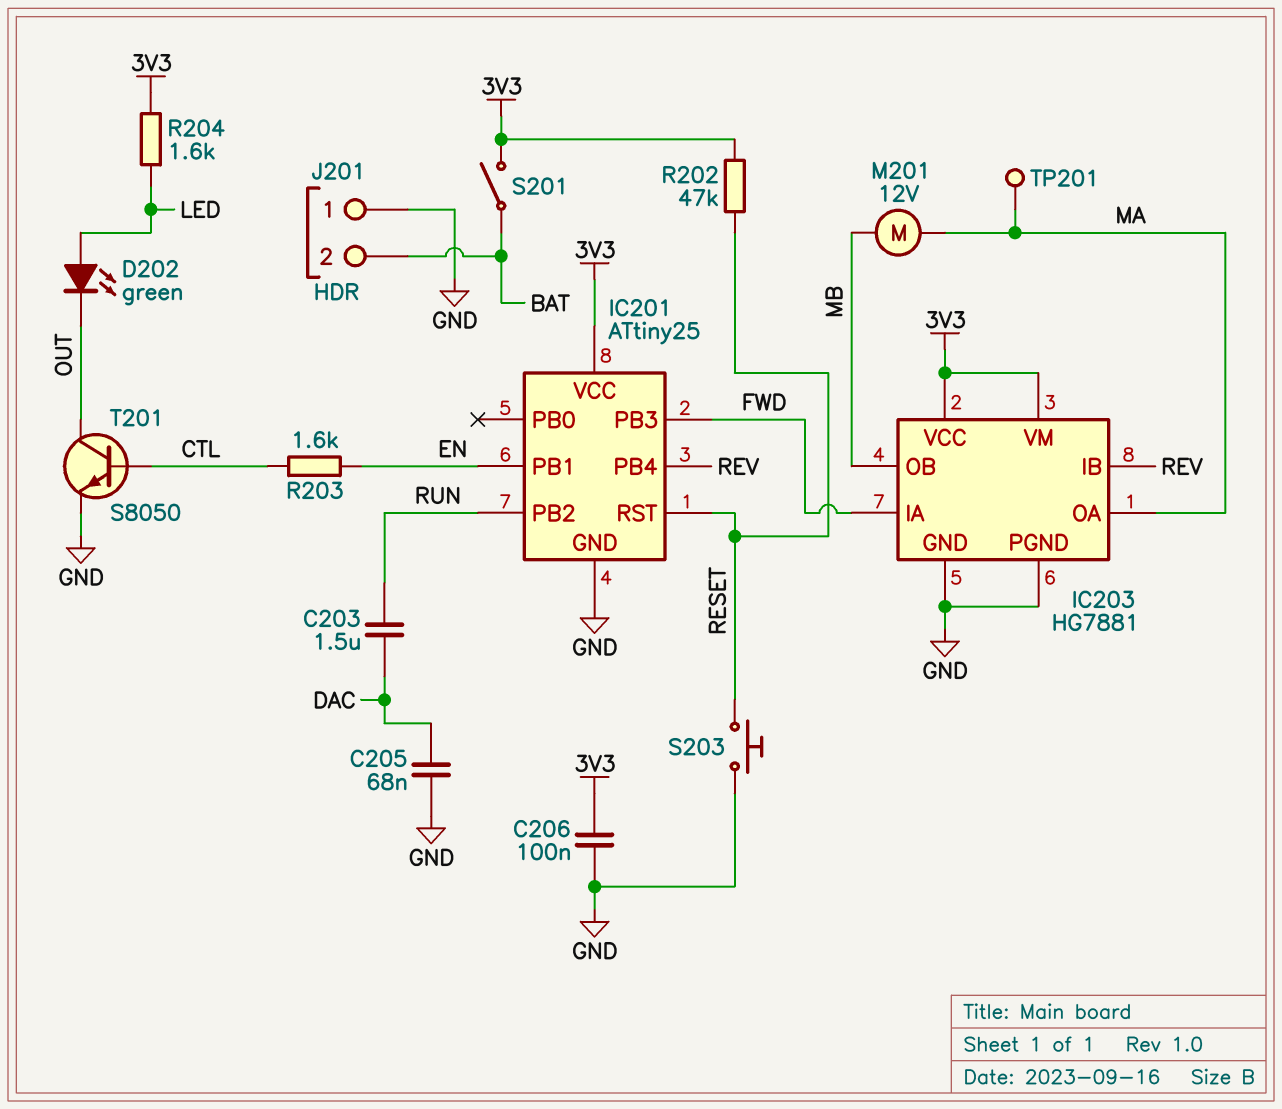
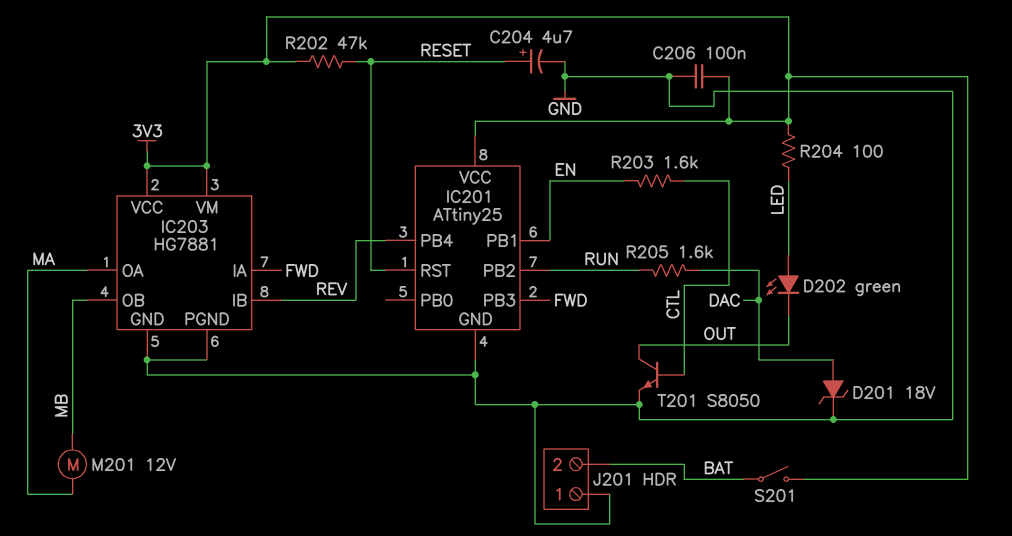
C203: 1.5uF (DAC, RUN) -> none
C204: none -> 4.7uF (plus RESET, minus GND)
C205: 68nF (DAC, GND) -> none
D201: none -> zener 18V (A DAC, K GND)
R204: 1.6k (3V3, LED) -> 100 (3V3, LED)
R205: none -> 1.6k (DAC, RUN)
S203: button (GND, RESET) -> none
TP201: test point (MA) -> none

